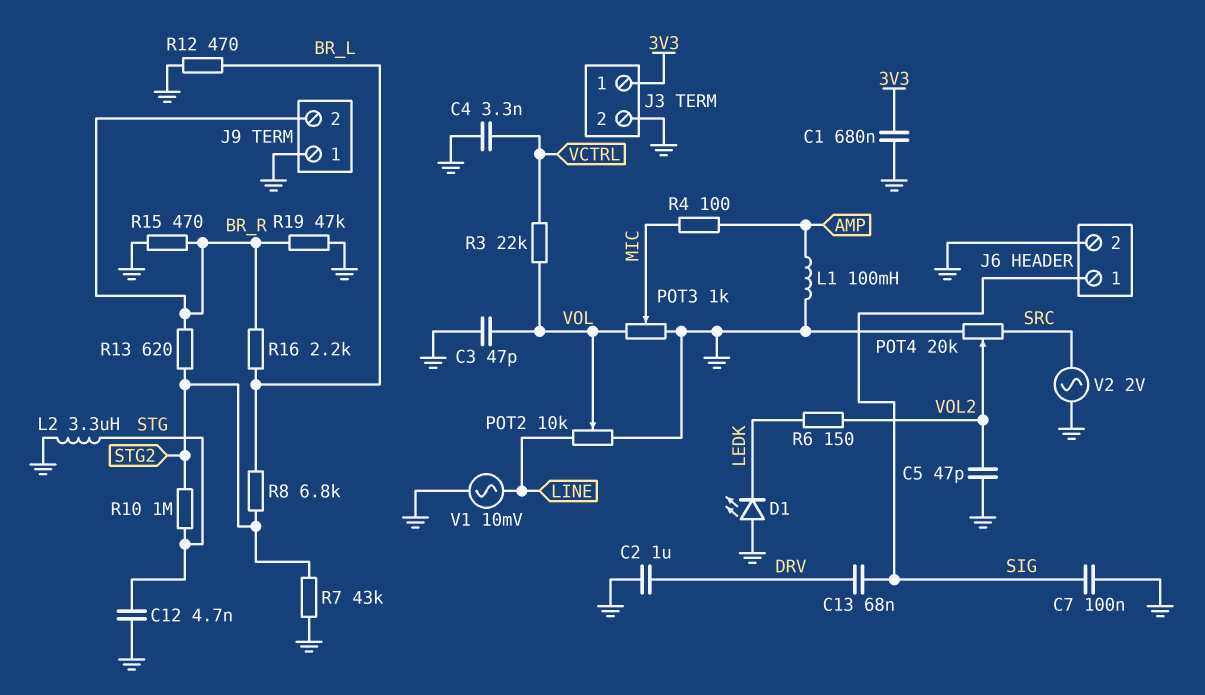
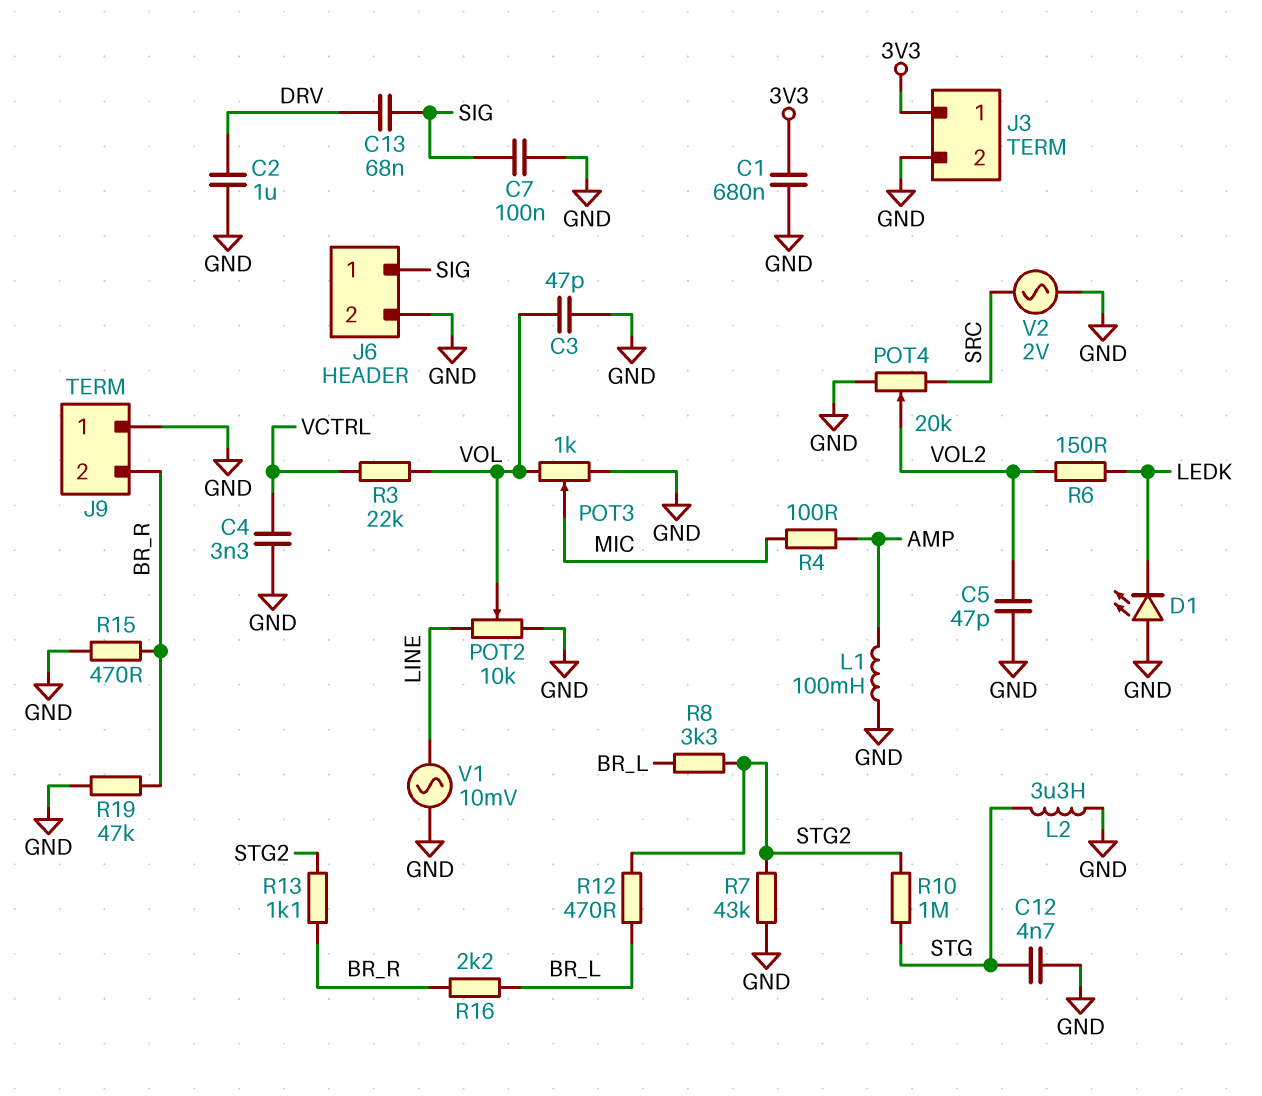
R8: 6.8k (BR_L, STG2) -> 3.3k (BR_L, STG2)
R12: 470 (BR_L, GND) -> 470 (BR_L, STG2)
R13: 620 (BR_R, STG2) -> 1.1k (BR_R, STG2)

